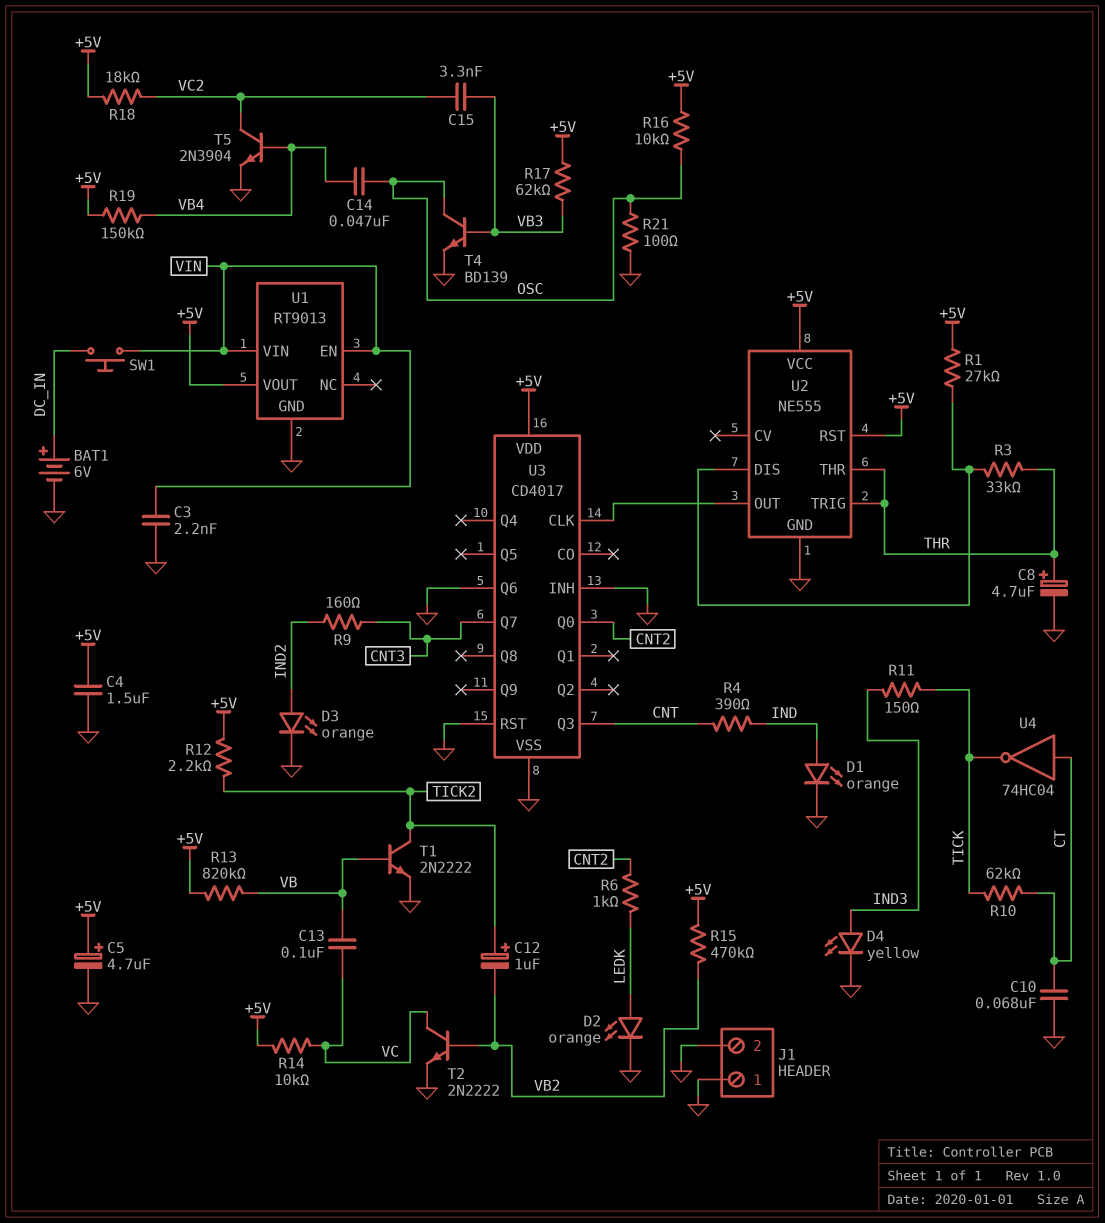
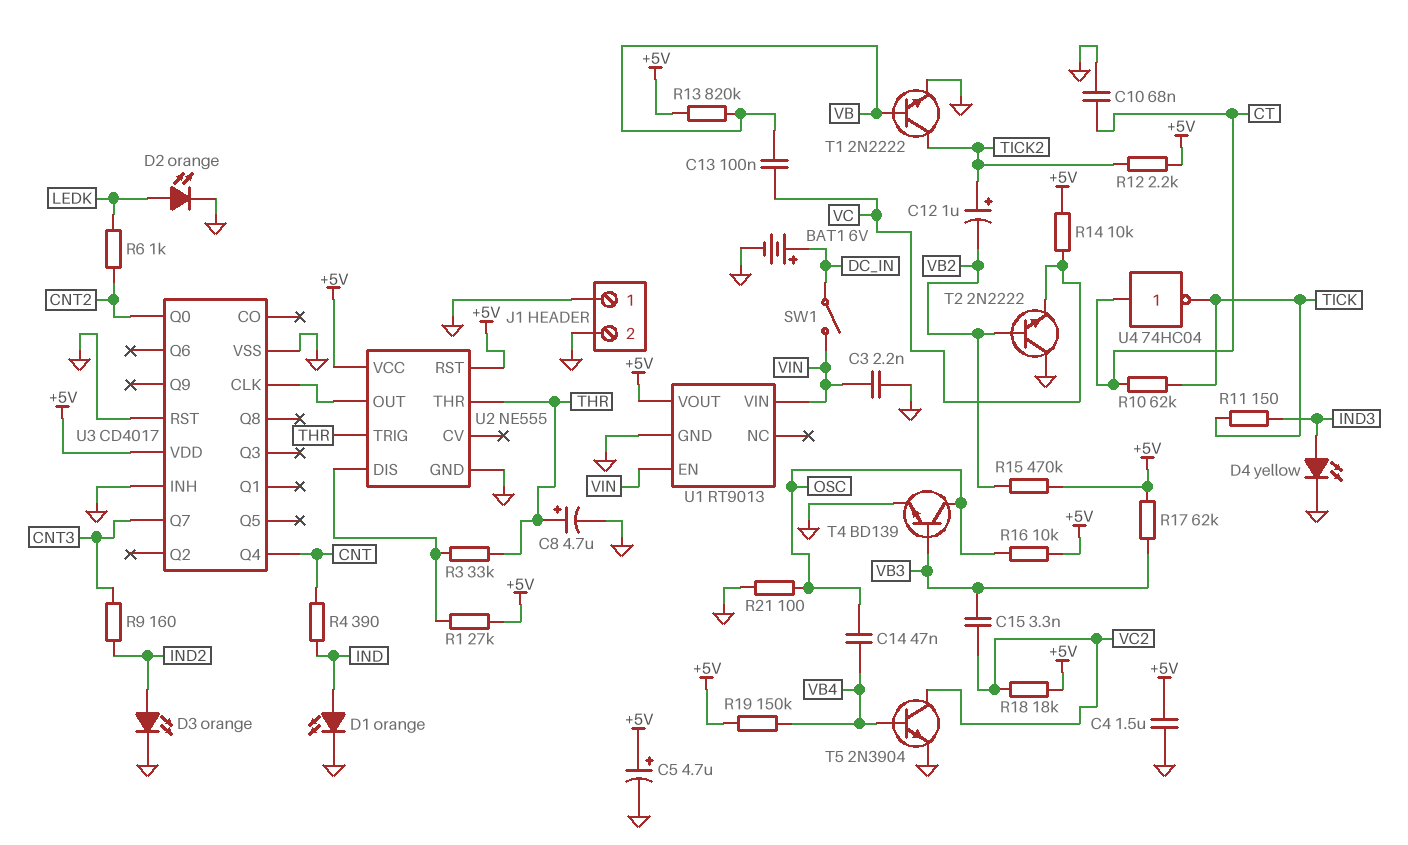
SW1: button (DC_IN, VIN) -> switch (DC_IN, VIN)
T2: NPN 2N2222 (B VB2, C VC, E GND) -> NPN 2N2222 (B VB2, C GND, E VC)
U3 pin Q3: CNT -> none
U3 pin Q4: none -> CNT
U3 pin Q6: GND -> none

